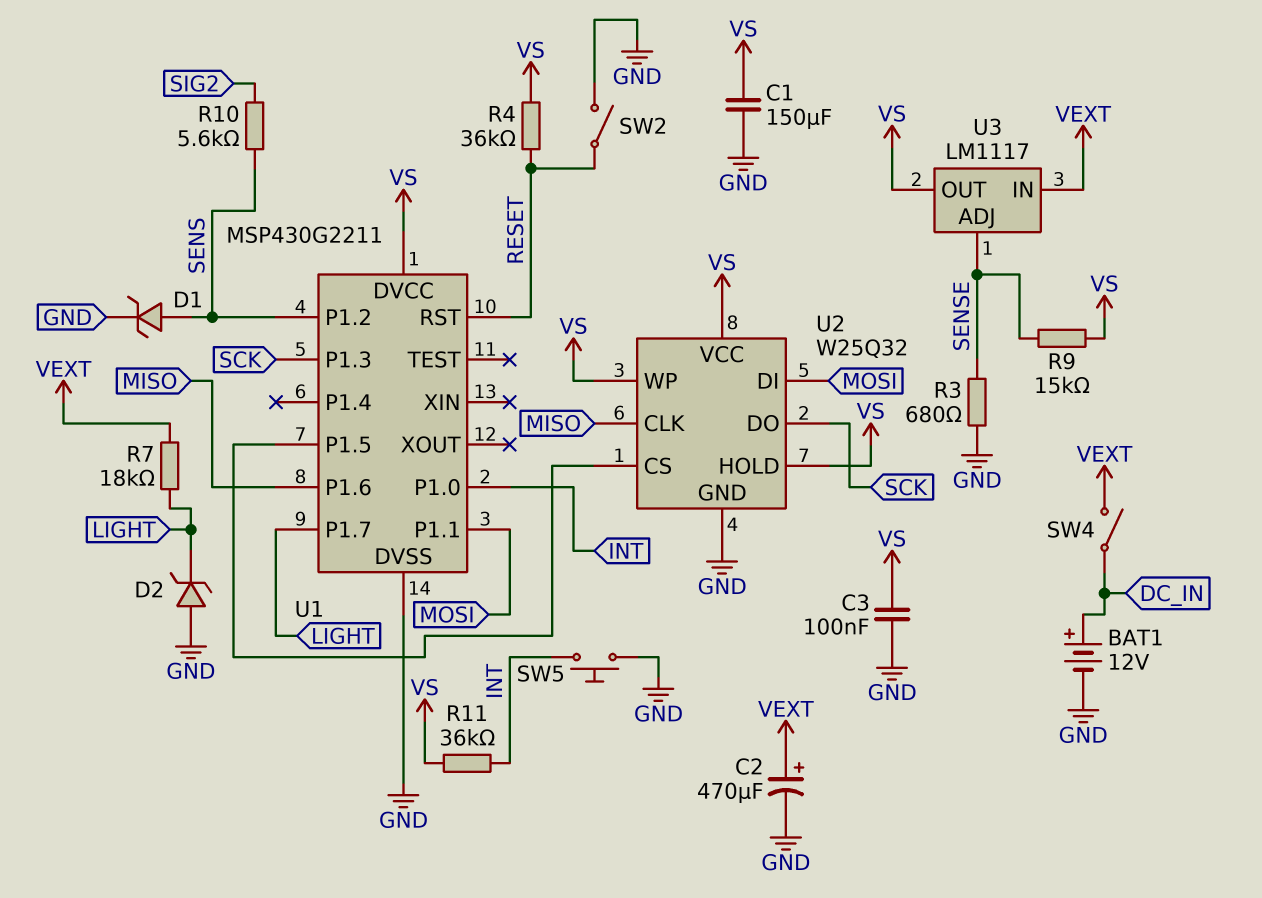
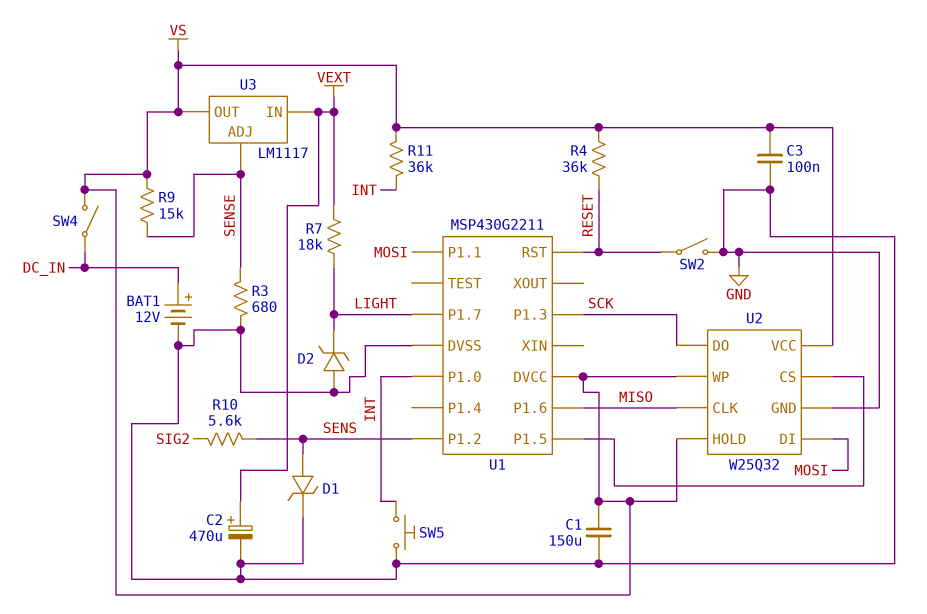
SW4: switch (DC_IN, VEXT) -> switch (DC_IN, VS)

